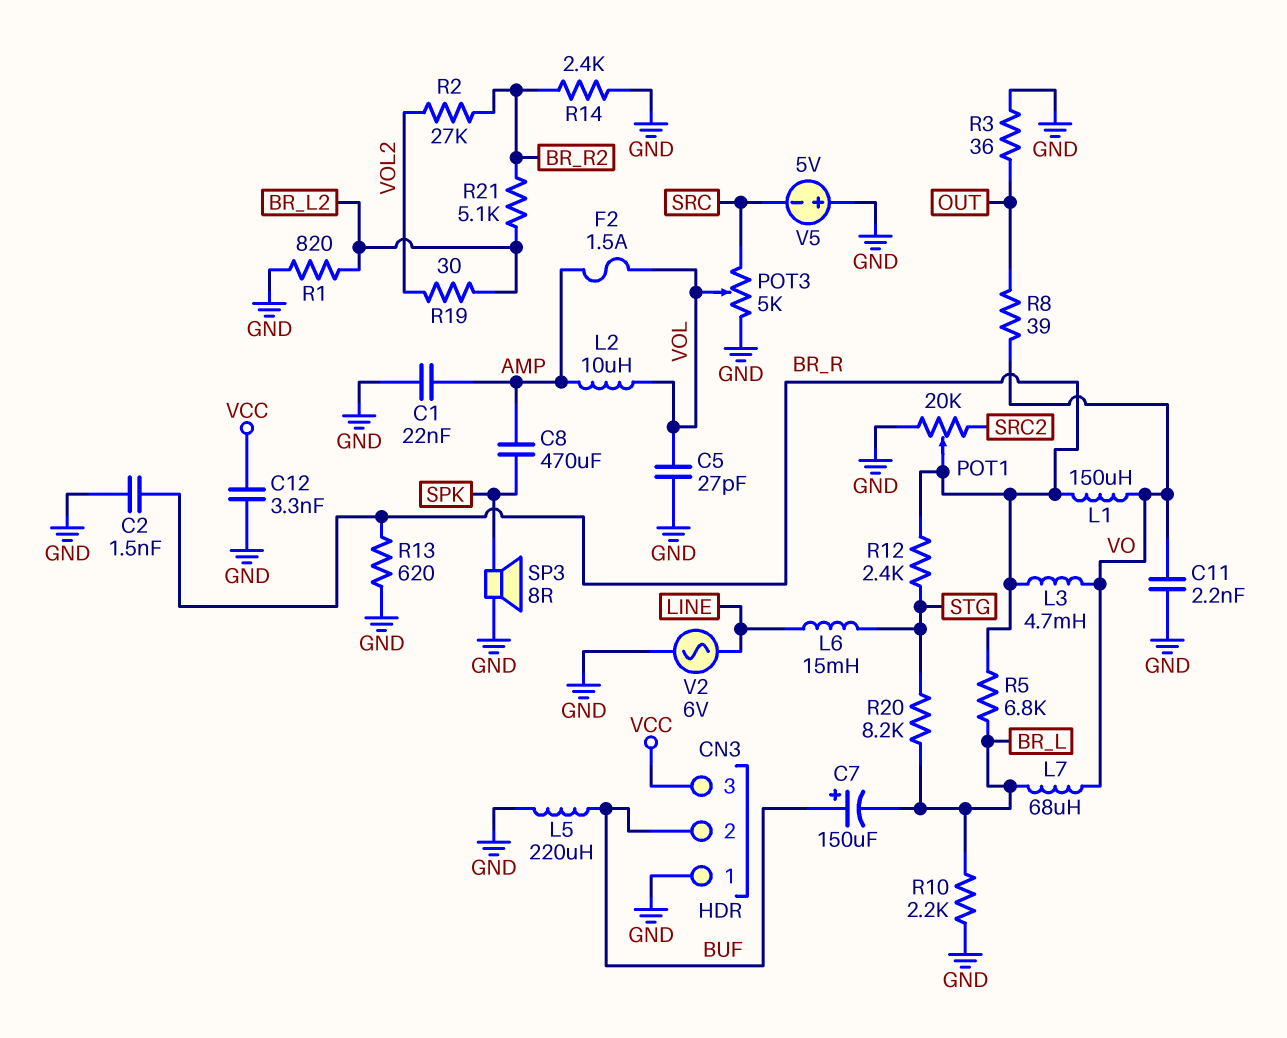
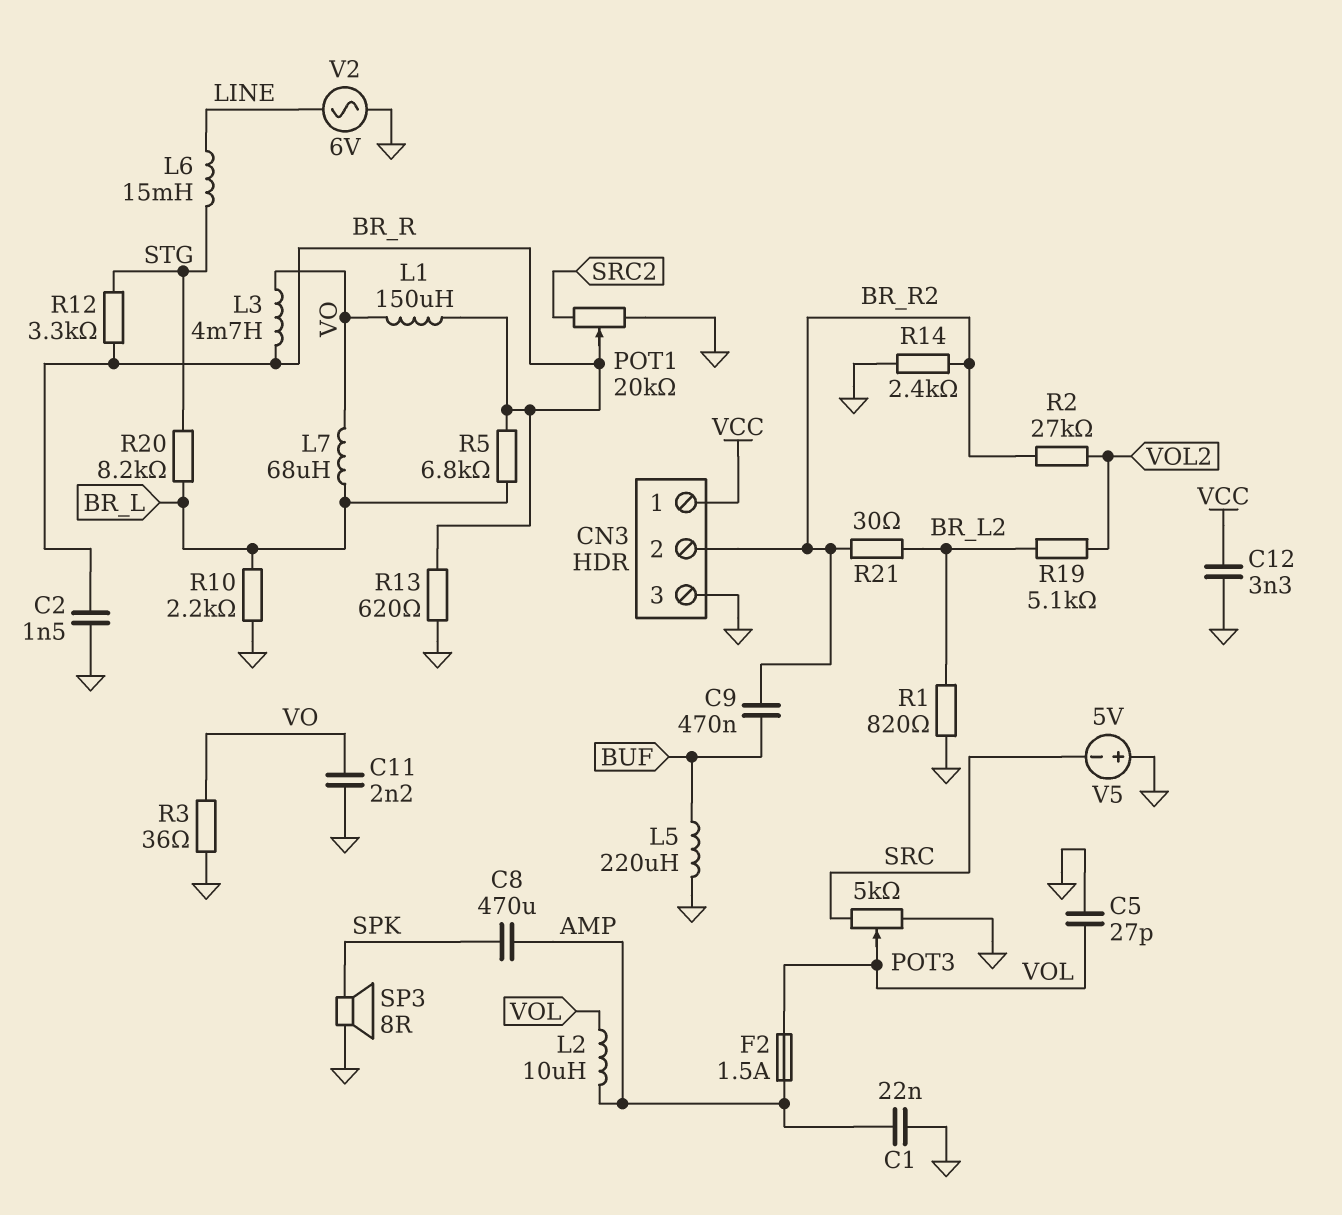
C7: 150uF (plus BUF, minus BR_L) -> none
C9: none -> 470nF (BR_R2, BUF)
CN3 pin 1: GND -> VCC
CN3 pin 2: BUF -> BR_R2
CN3 pin 3: VCC -> GND
R3: 36 (GND, OUT) -> 36 (GND, VO)
R8: 39 (OUT, VO) -> none
R12: 2.4k (BR_R, STG) -> 3.3k (BR_R, STG)
R19: 30 (BR_L2, VOL2) -> 5.1k (BR_L2, VOL2)
R21: 5.1k (BR_L2, BR_R2) -> 30 (BR_L2, BR_R2)

